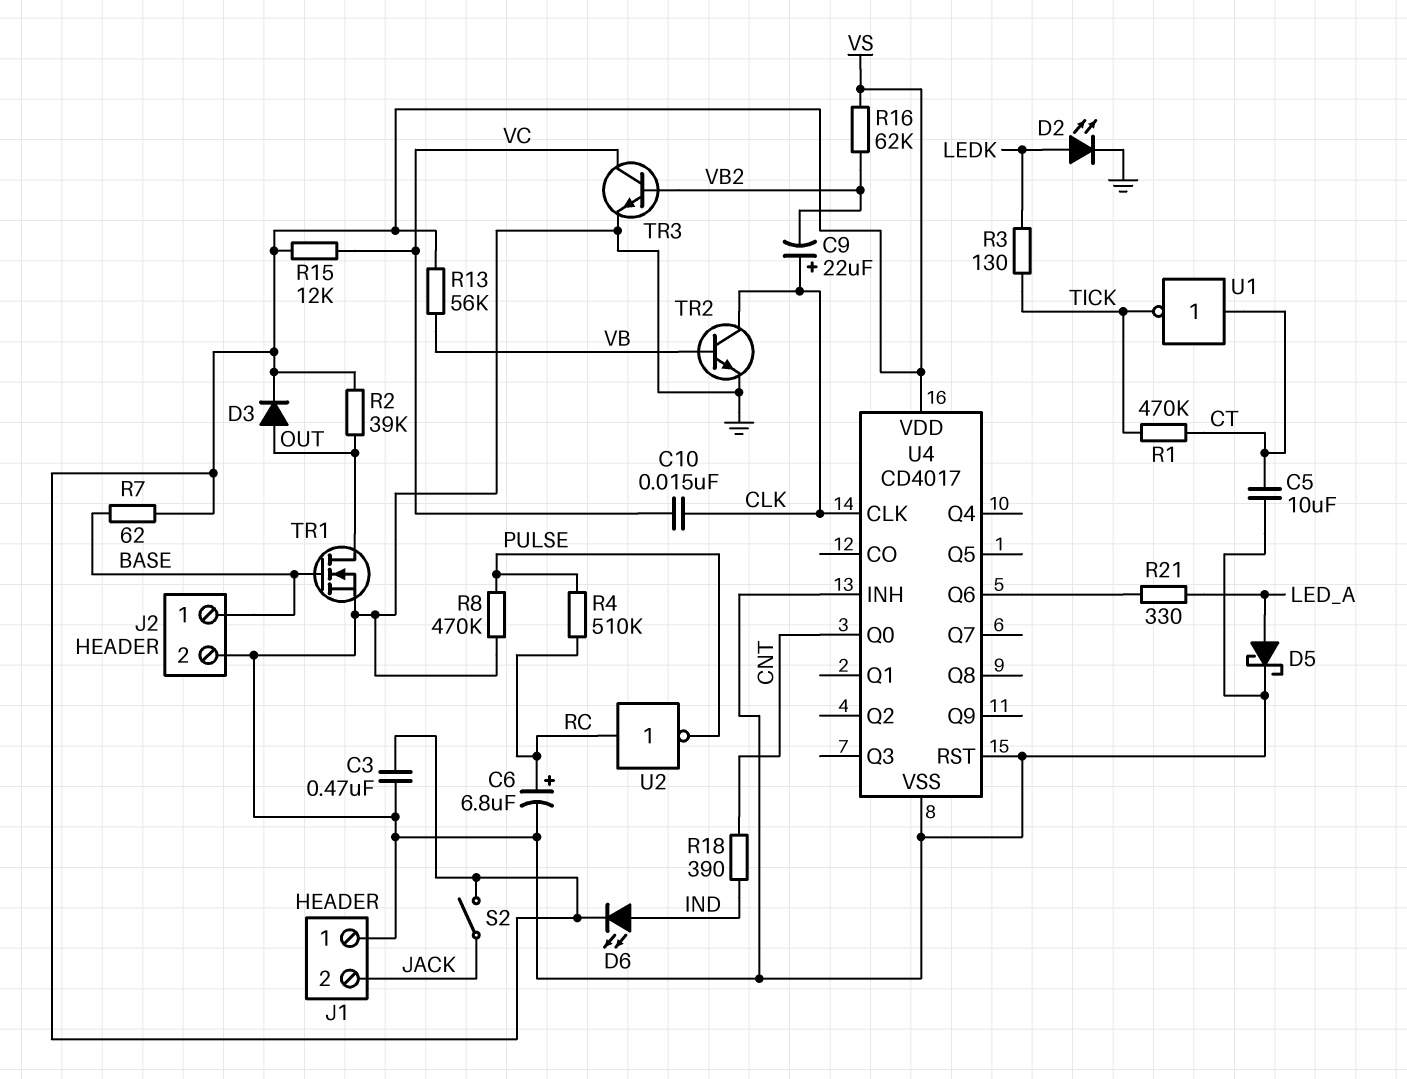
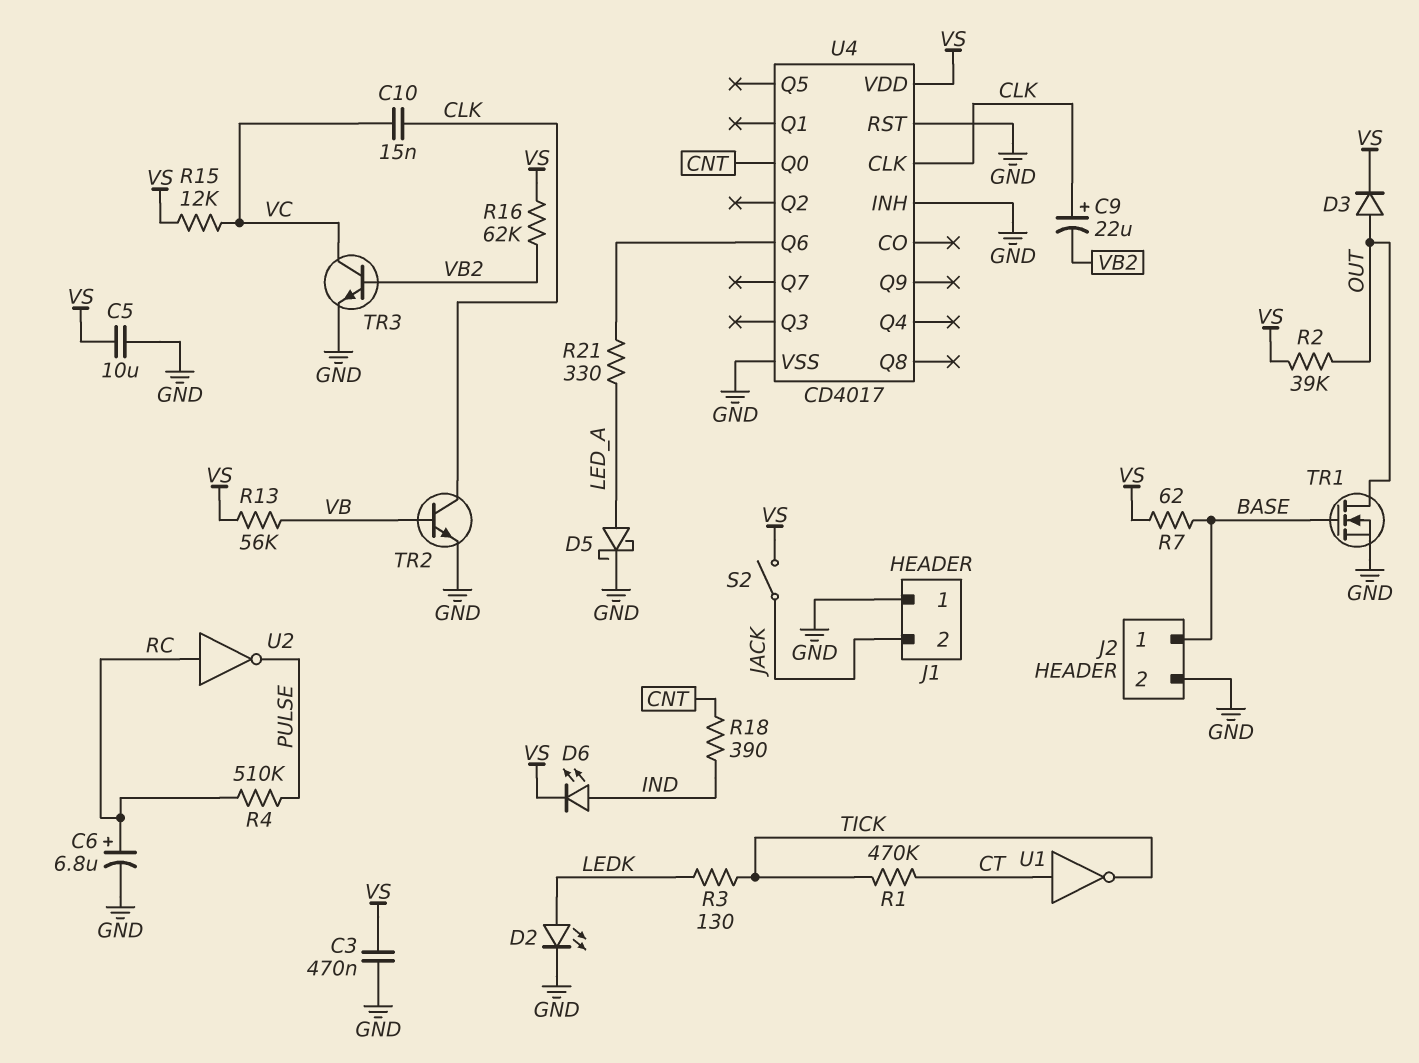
C5: 10uF (CT, GND) -> 10uF (GND, VS)
R8: 470k (GND, PULSE) -> none

